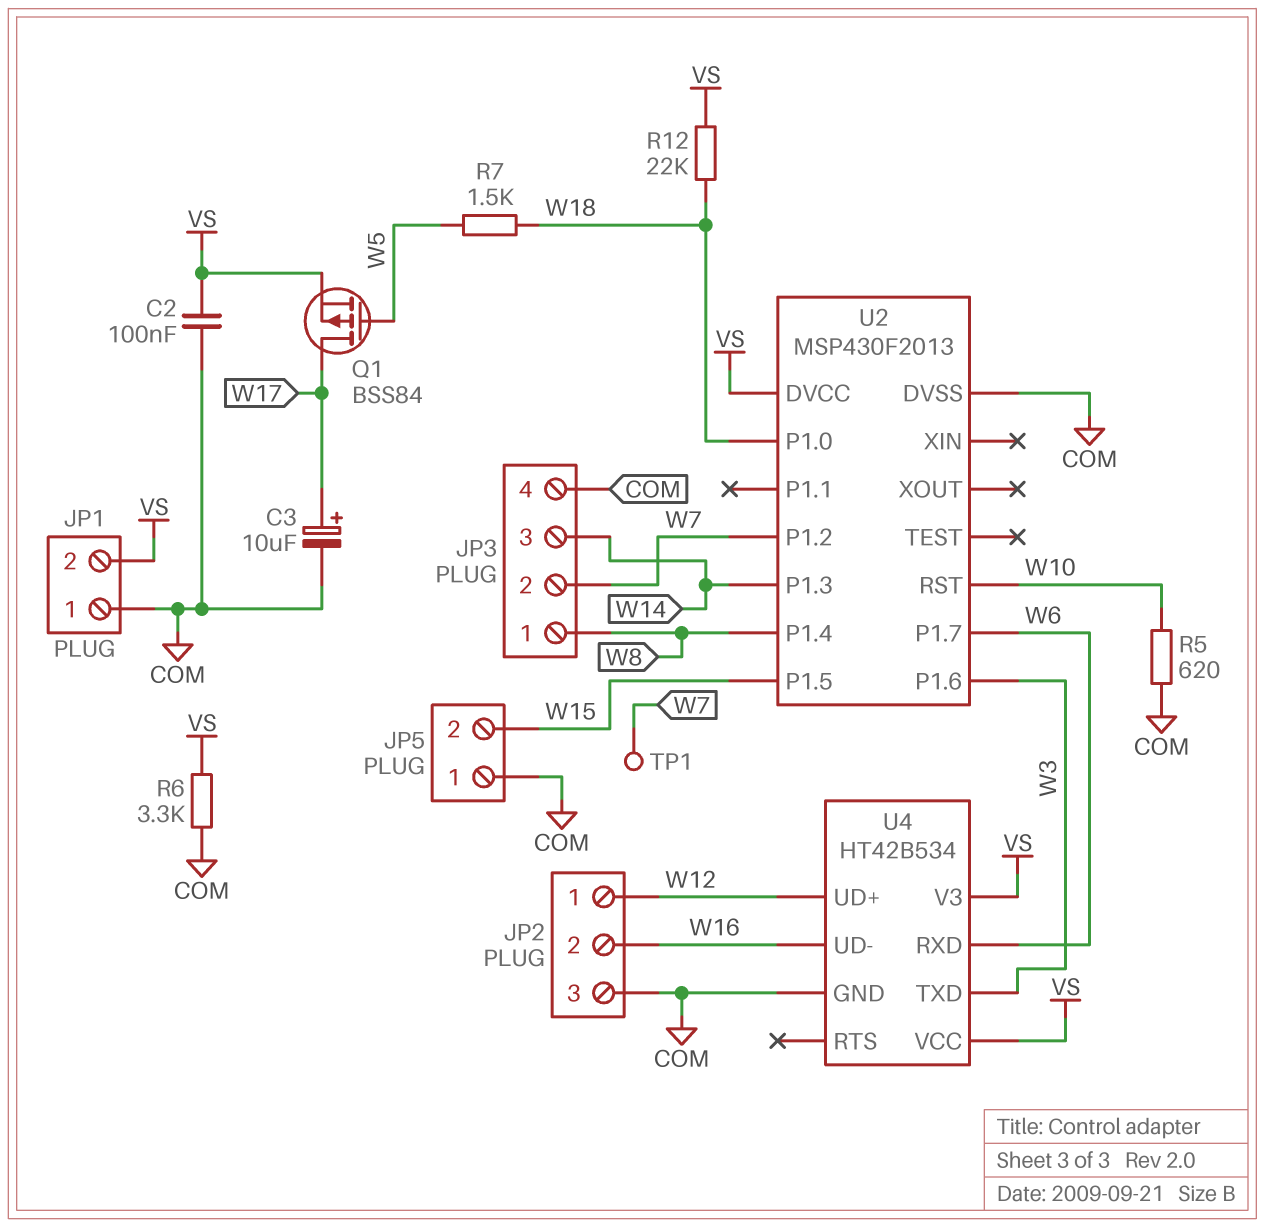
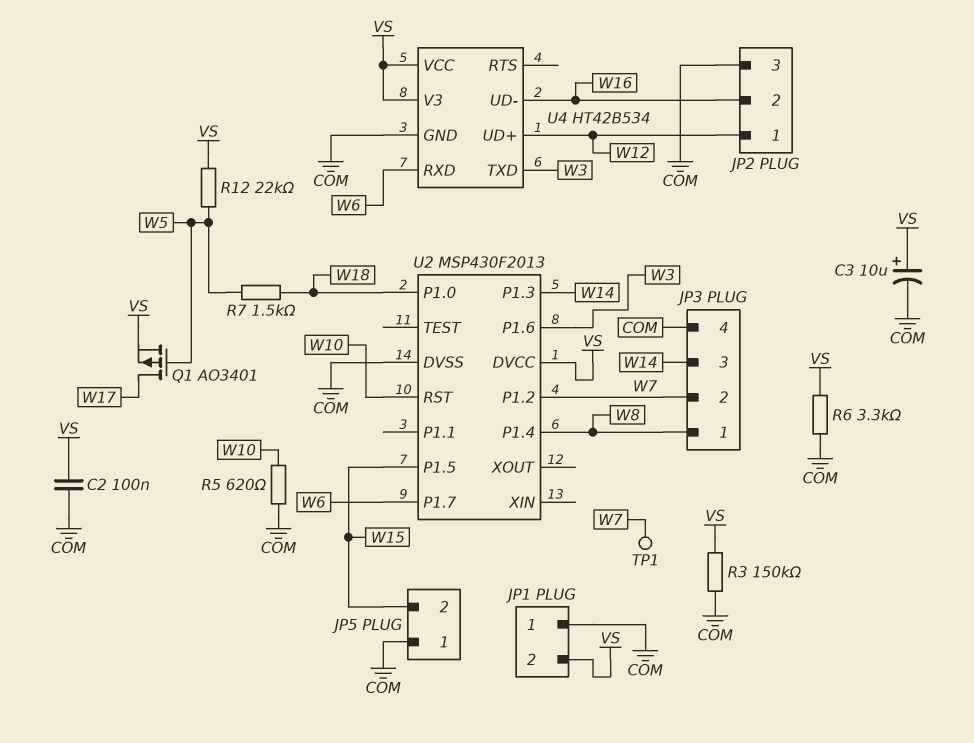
C3: 10uF (plus W17, minus COM) -> 10uF (plus VS, minus COM)
Q1: PMOS BSS84 (G W5, D W17, S VS) -> PMOS AO3401 (G W5, D W17, S VS)
R3: none -> 150k (COM, VS)
R12: 22k (VS, W18) -> 22k (VS, W5)

